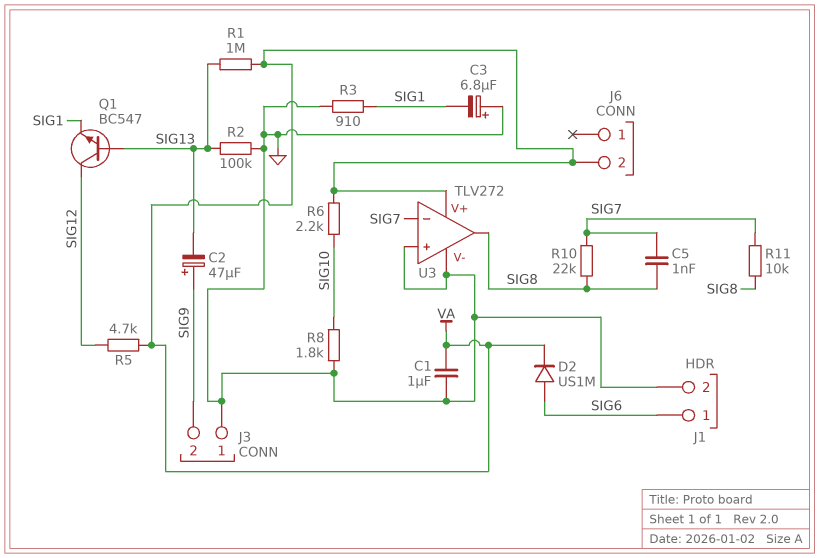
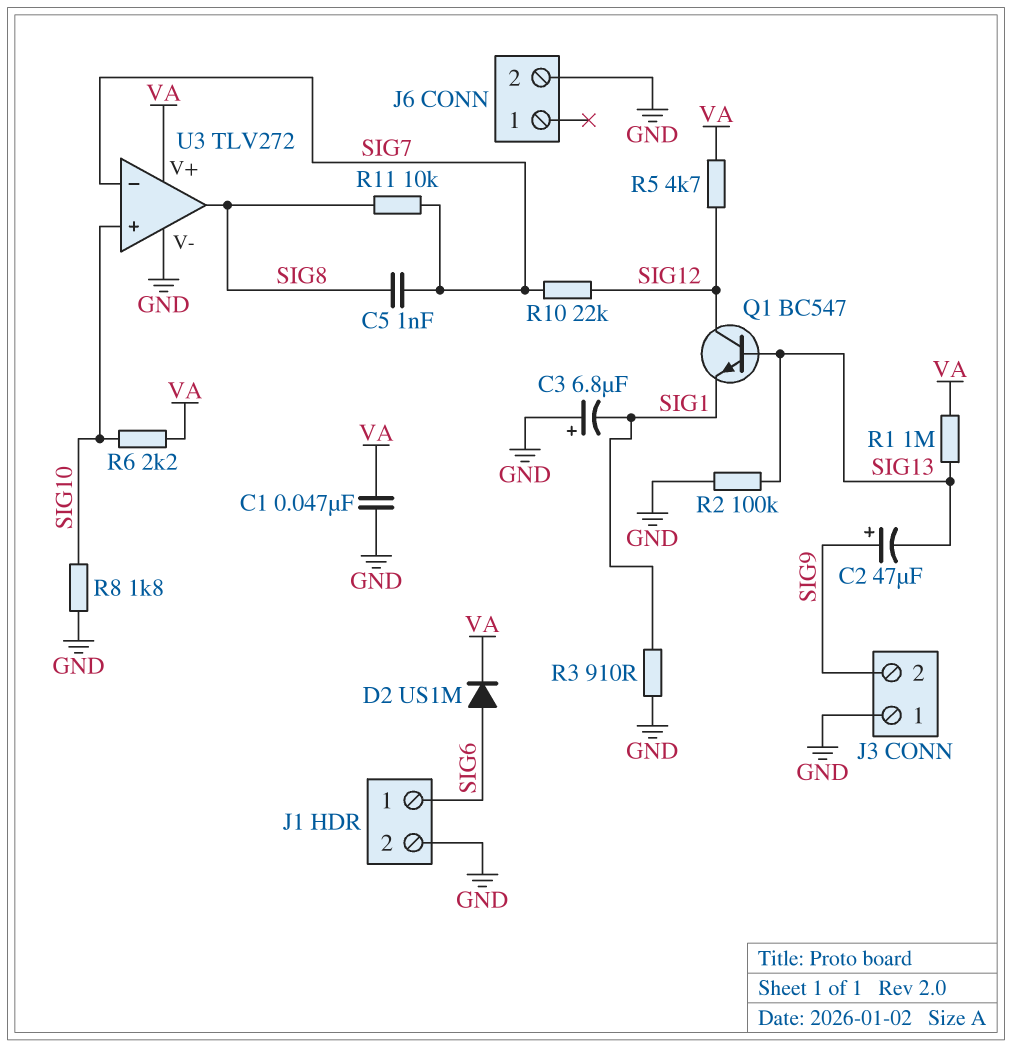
C1: 1uF (GND, VA) -> 47nF (GND, VA)
J6 pin 2: VA -> GND
R10: 22k (SIG7, SIG8) -> 22k (SIG7, SIG12)
U3 pin in+: GND -> SIG10

